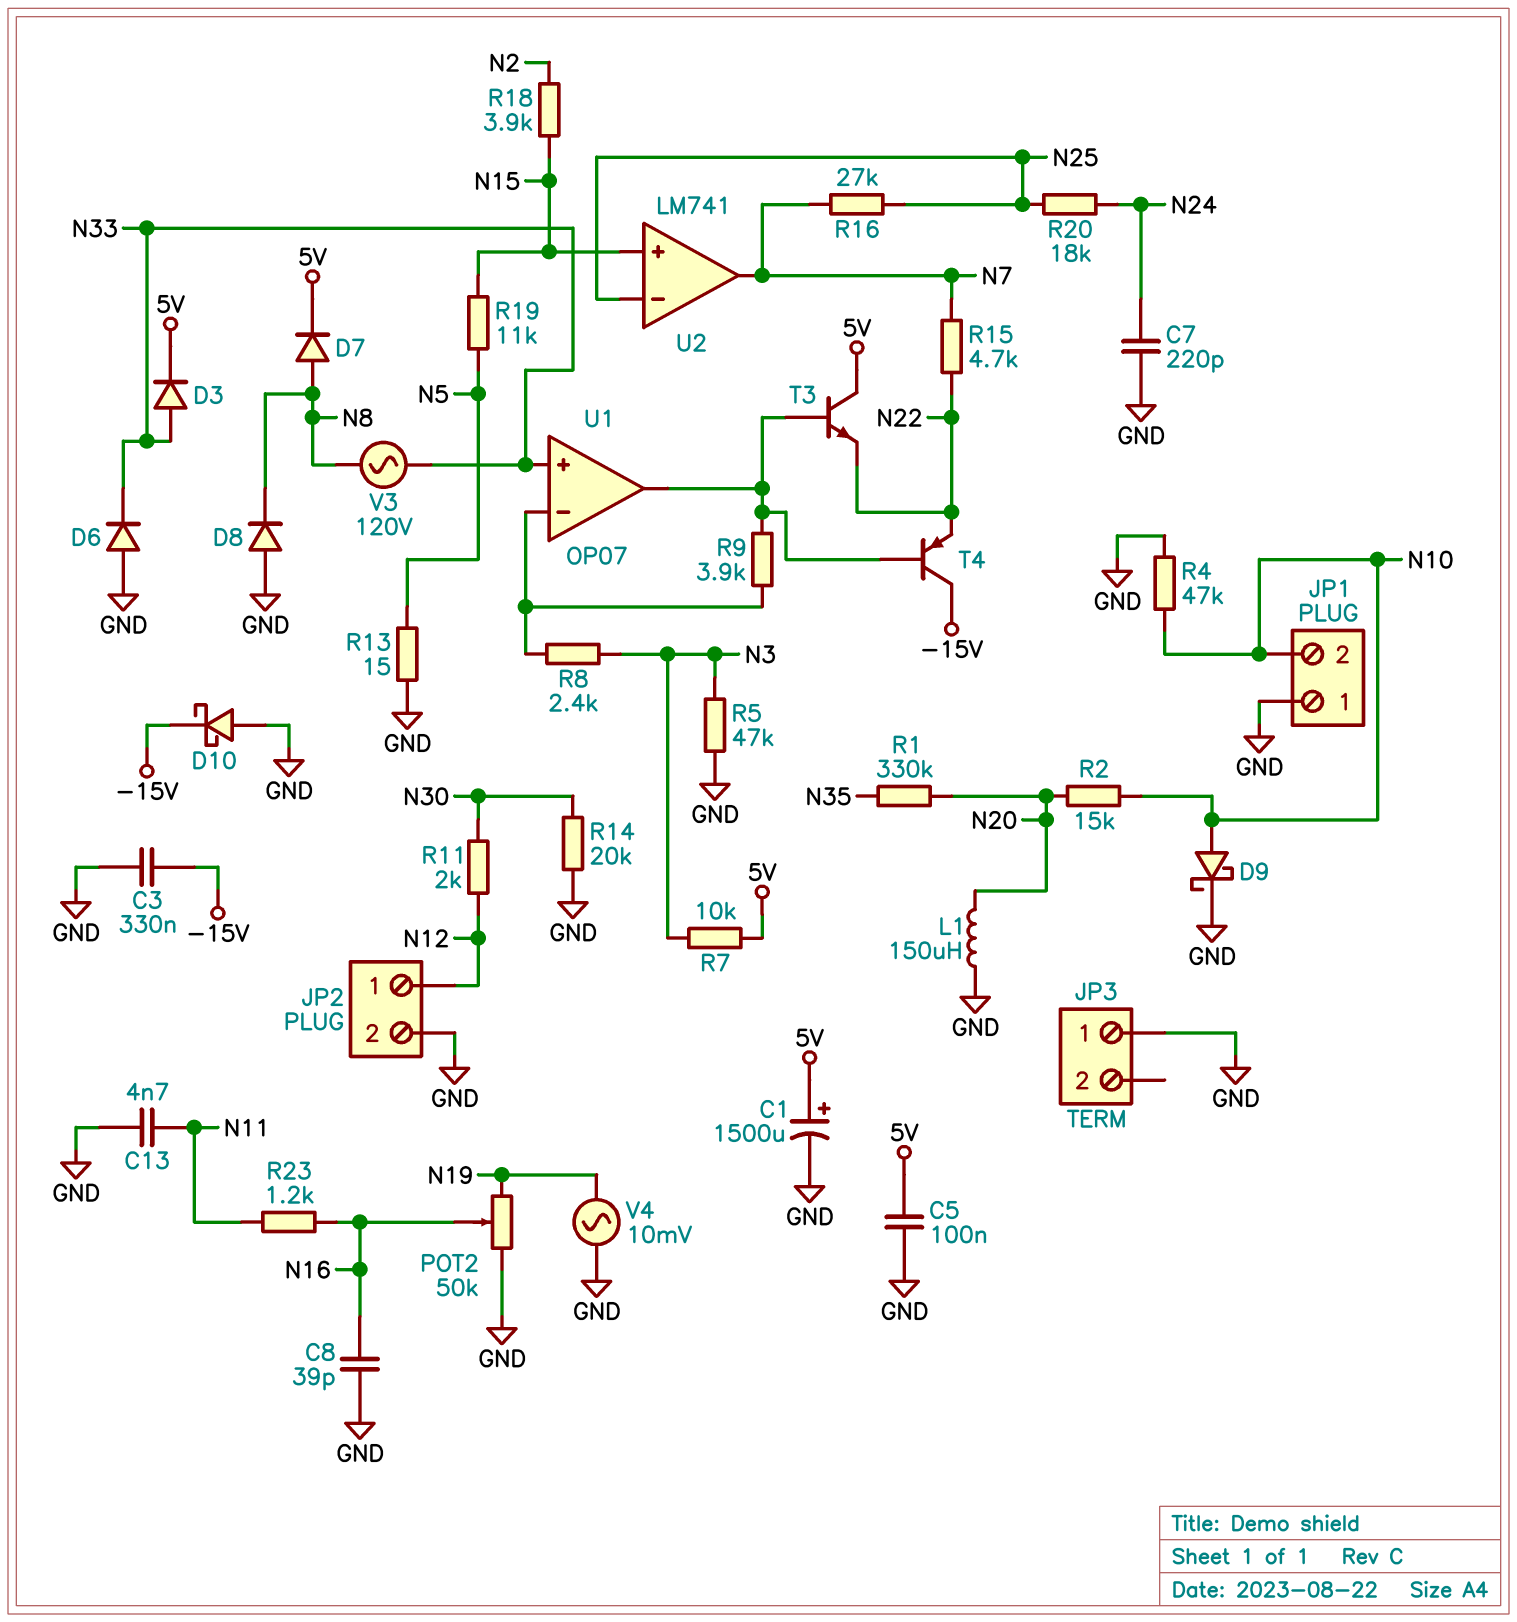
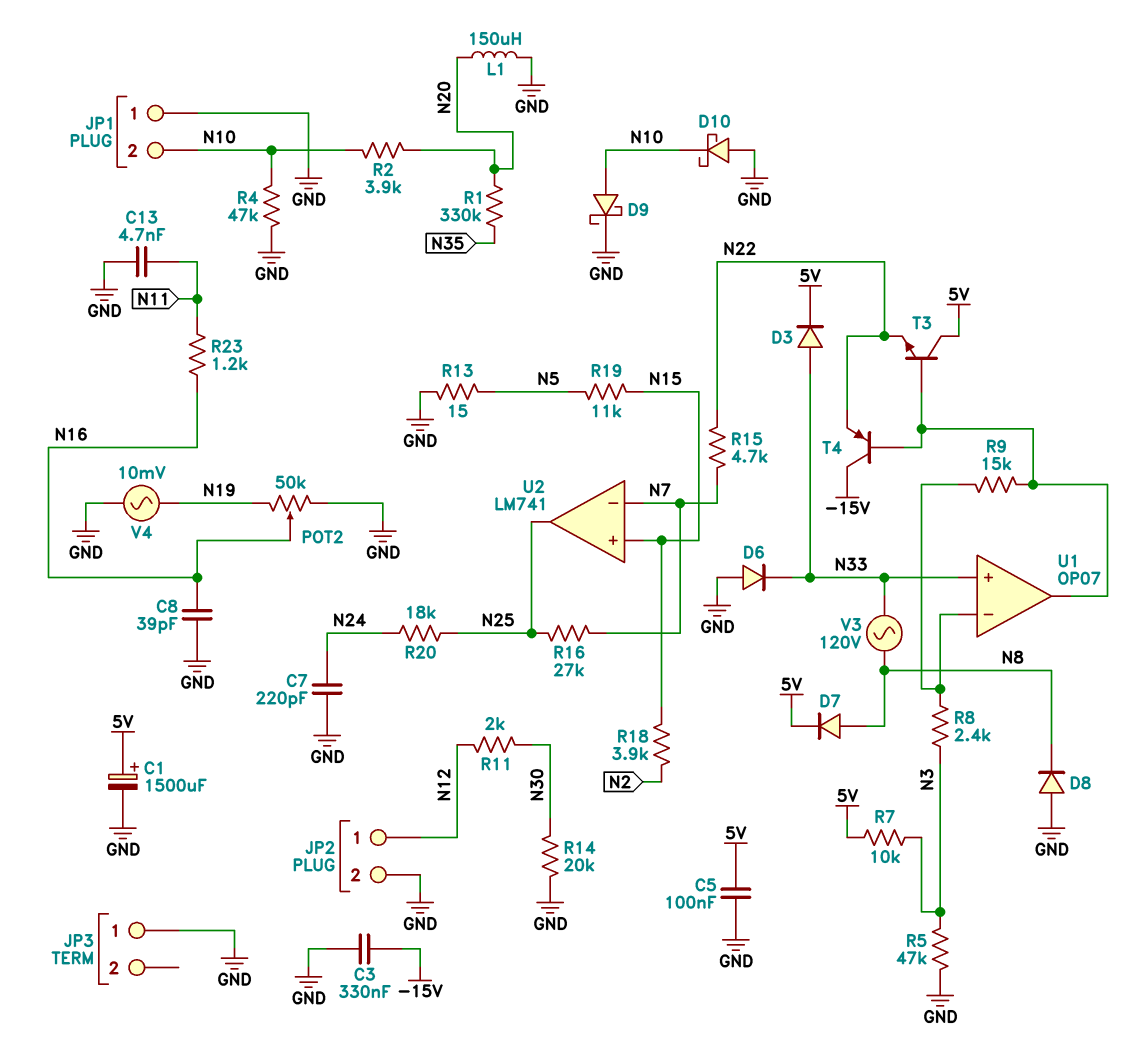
D10: schottky (A GND, K -15V) -> schottky (A GND, K N10)
R2: 15k (N10, N20) -> 3.9k (N10, N20)
R9: 3.9k (U1/in-, U1/out) -> 15k (U1/in-, U1/out)
U2 pin in-: N25 -> N7
U2 pin out: N7 -> N25

